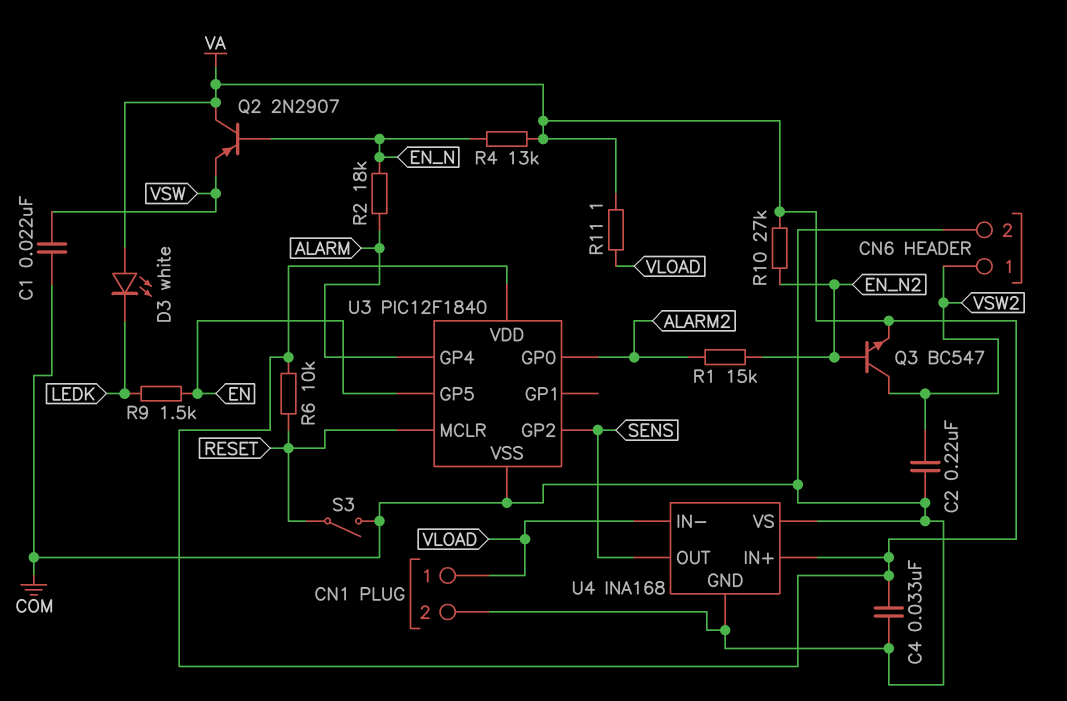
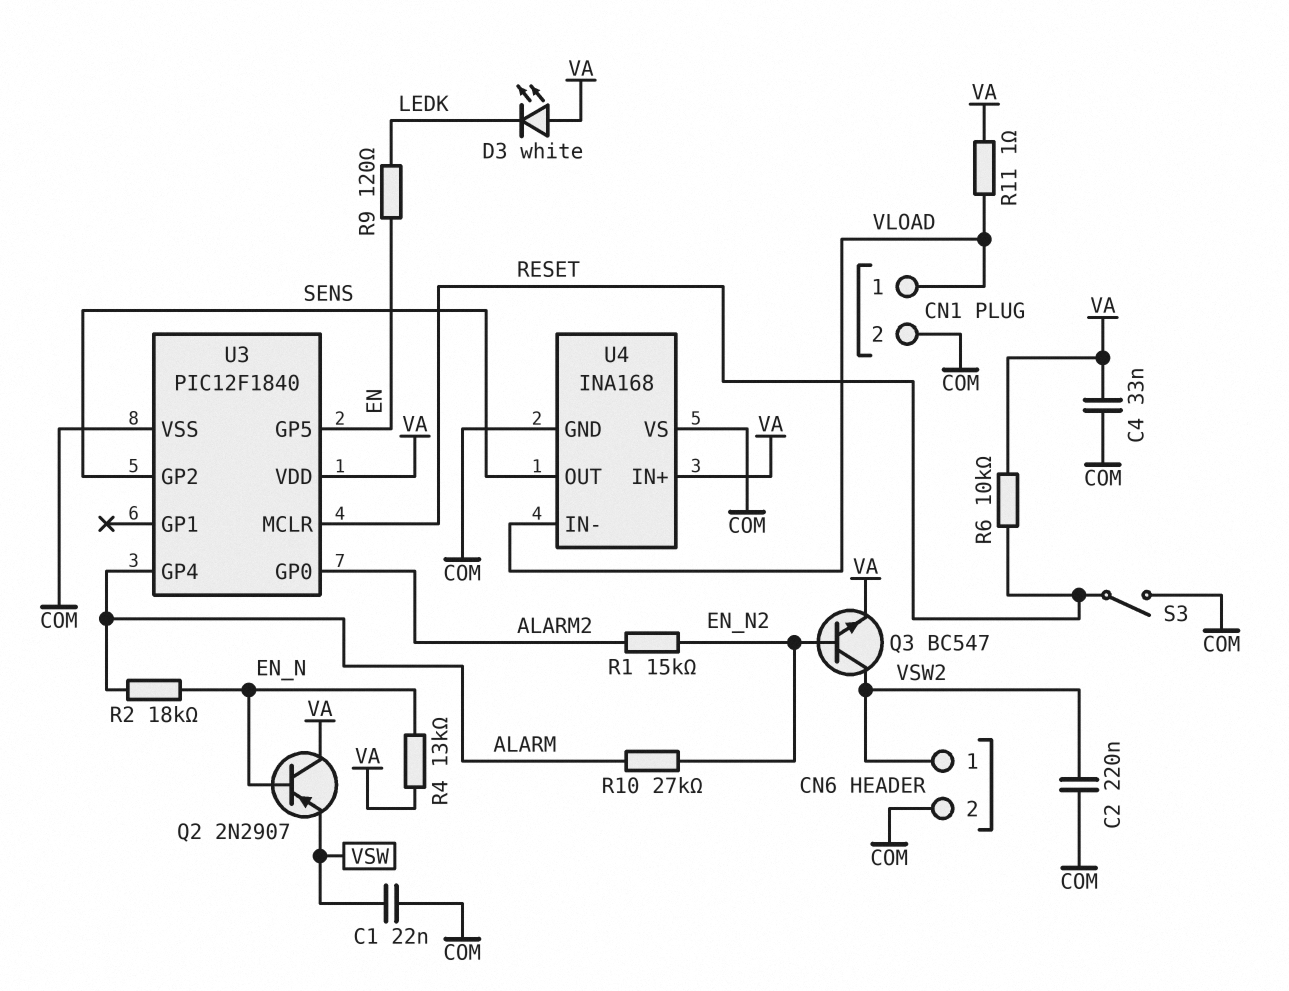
R9: 1.5k (EN, LEDK) -> 120 (EN, LEDK)
R10: 27k (EN_N2, VA) -> 27k (ALARM, EN_N2)

